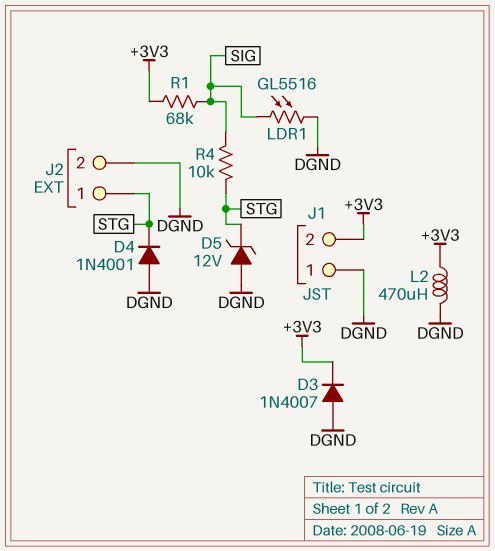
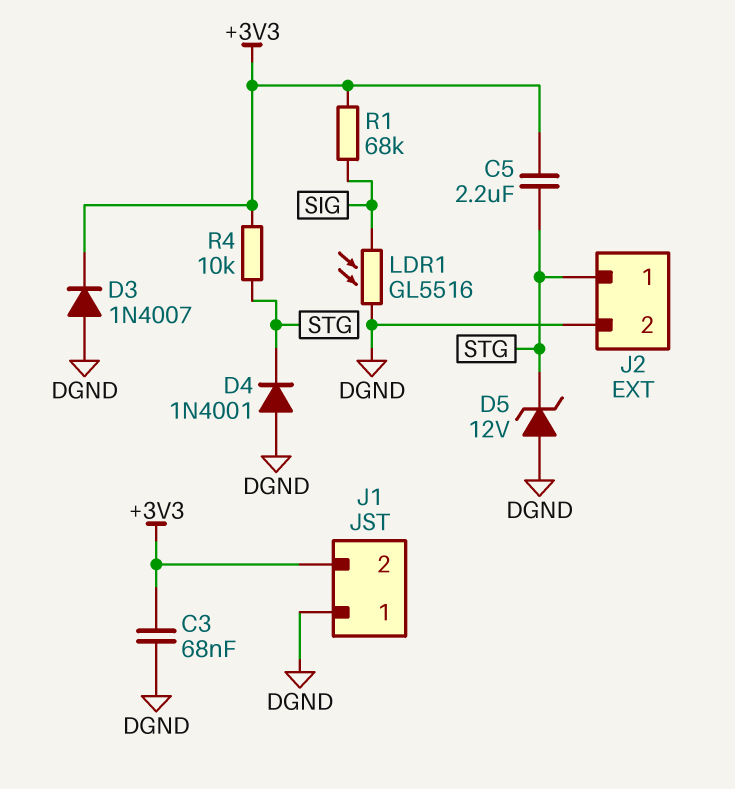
C3: none -> 68nF (+3V3, DGND)
C5: none -> 2.2uF (+3V3, STG)
L2: 470uH (+3V3, DGND) -> none
R4: 10k (SIG, STG) -> 10k (+3V3, STG)

